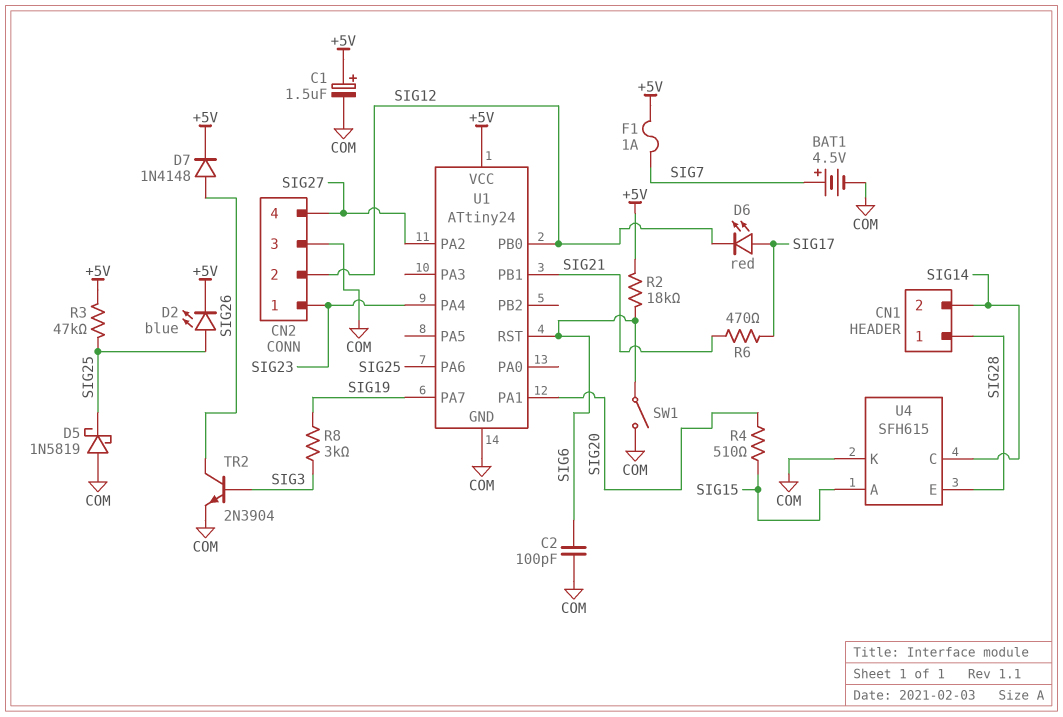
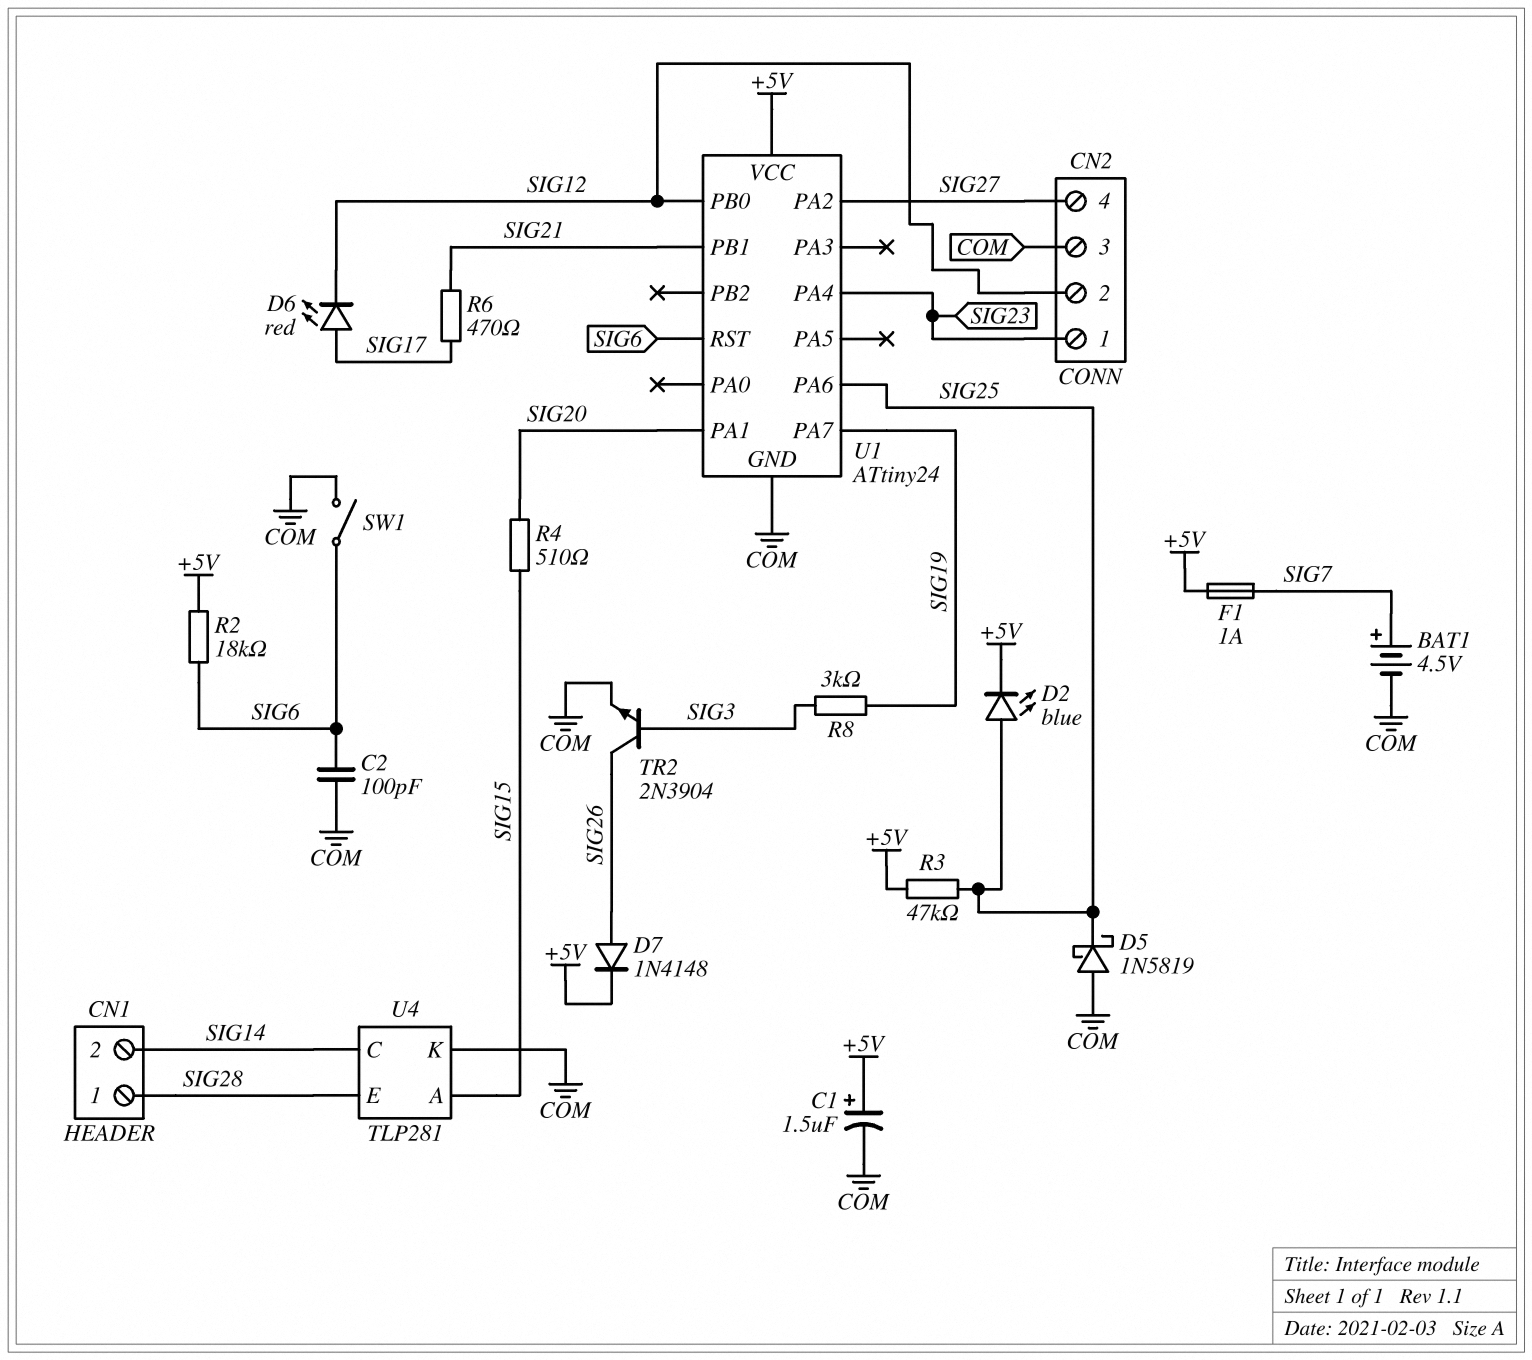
U4: SFH615 -> TLP281

